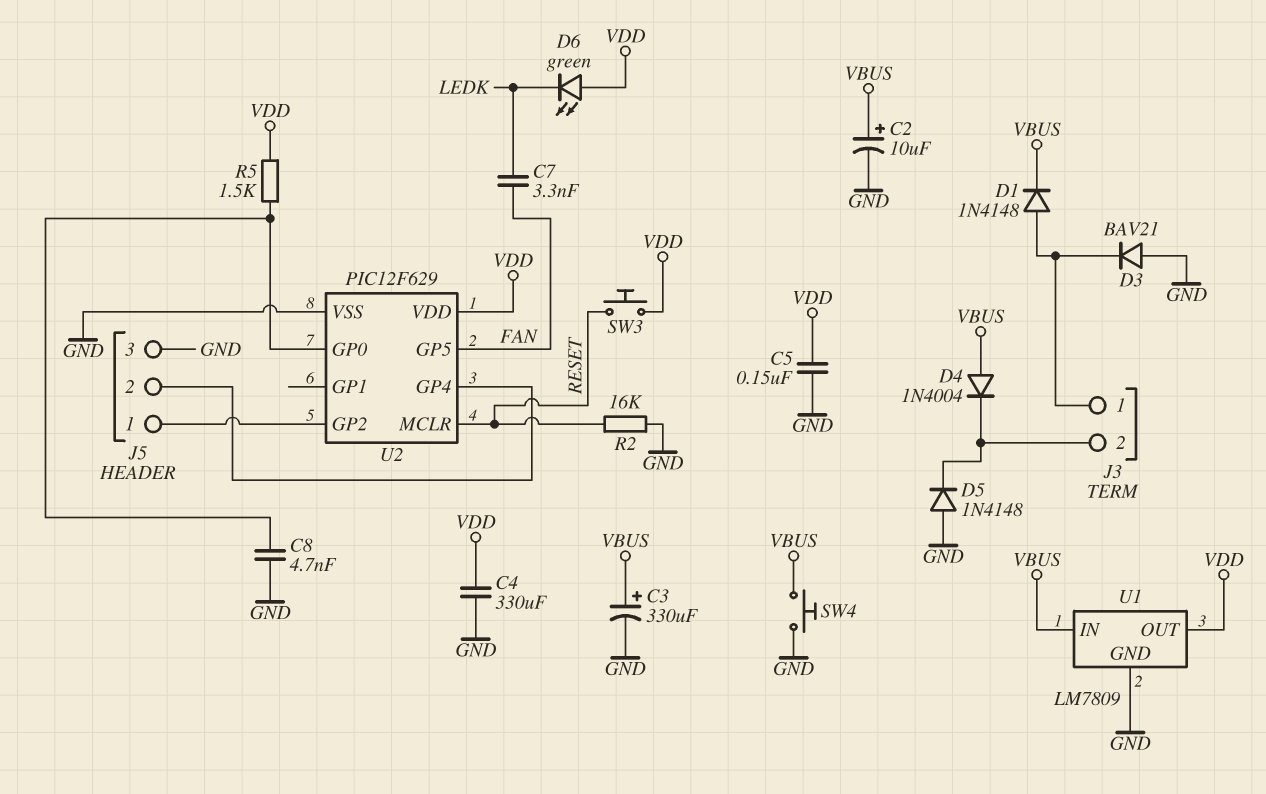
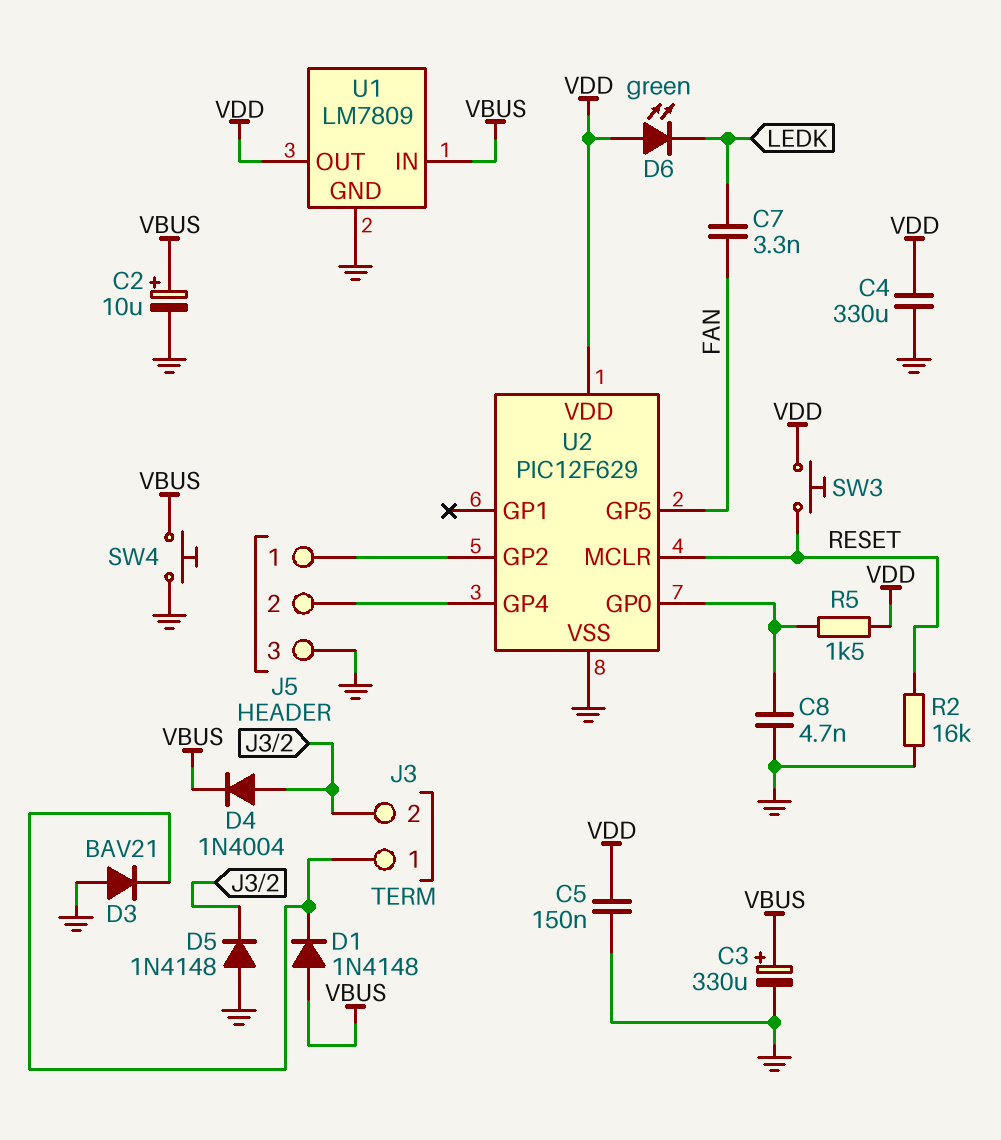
D1: diode 1N4148 (A J3/1, K VBUS) -> diode 1N4148 (A VBUS, K J3/1)
D4: diode 1N4004 (A VBUS, K J3/2) -> diode 1N4004 (A J3/2, K VBUS)

